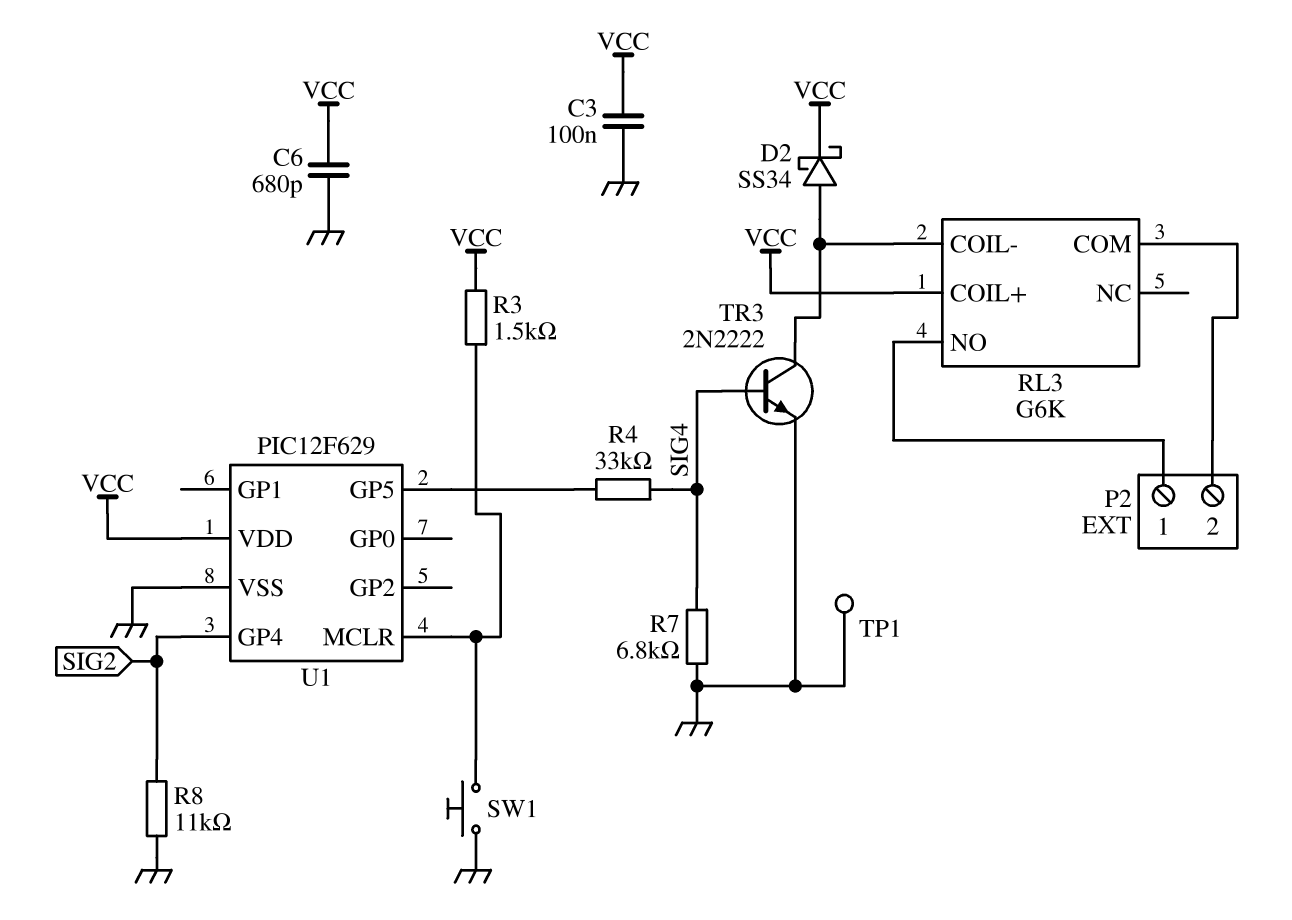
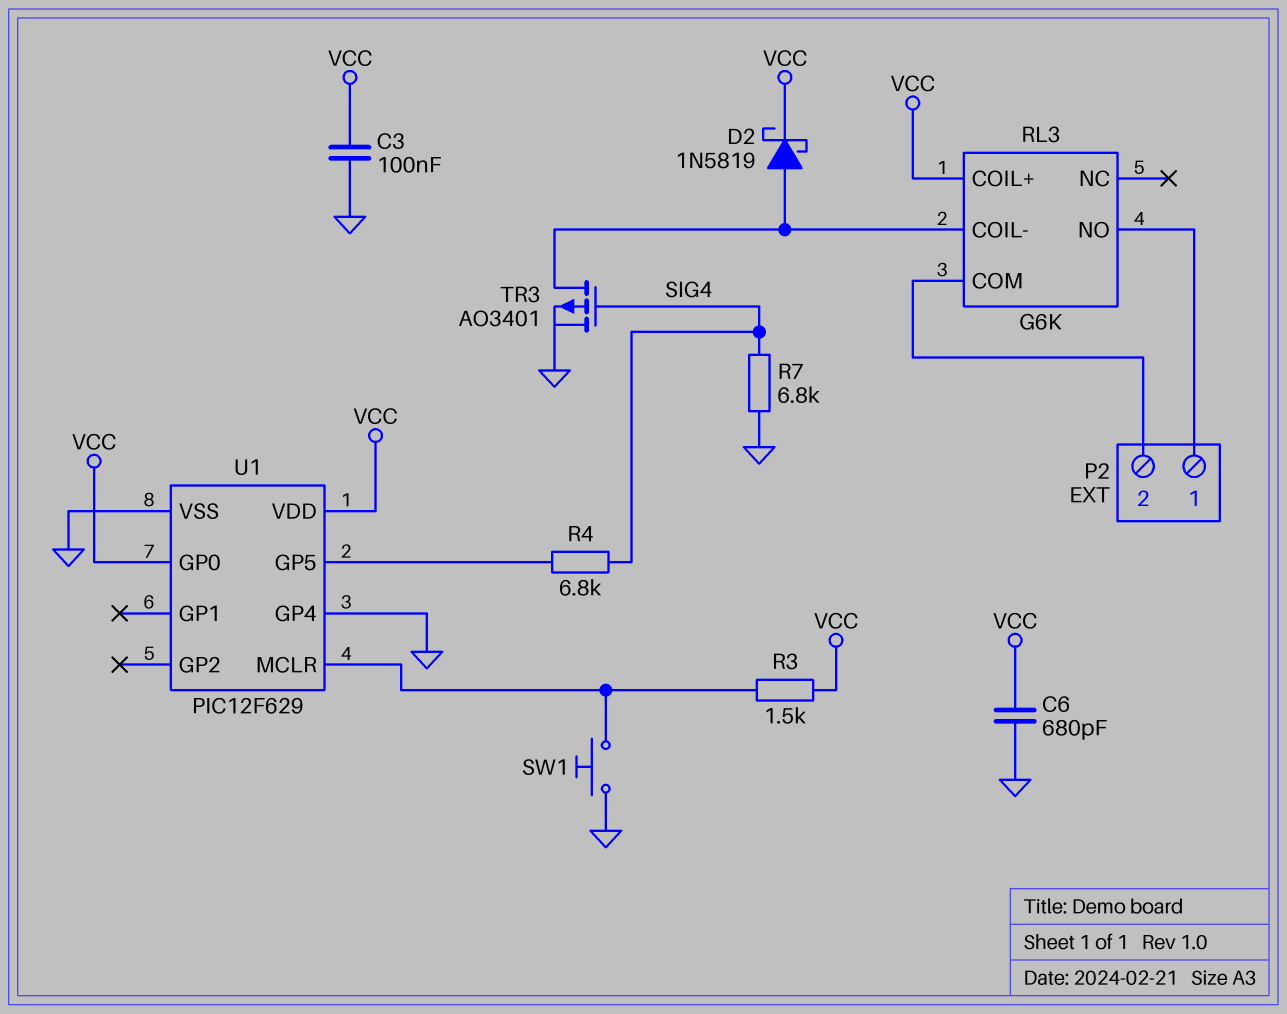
D2: schottky SS34 (A RL3/COIL-, K VCC) -> schottky 1N5819 (A RL3/COIL-, K VCC)
R4: 33k (SIG4, U1/GP5) -> 6.8k (SIG4, U1/GP5)
R8: 11k (GND, SIG2) -> none
TP1: test point (GND) -> none
TR3: NPN 2N2222 (B SIG4, C RL3/COIL-, E GND) -> PMOS AO3401 (G SIG4, D RL3/COIL-, S GND)
U1 pin GP0: none -> VCC
U1 pin GP4: SIG2 -> GND

